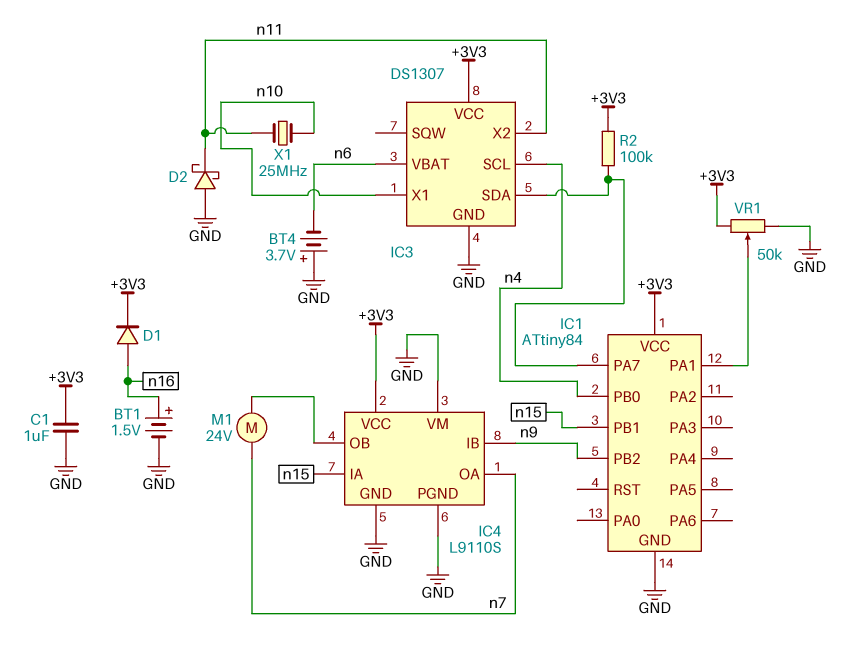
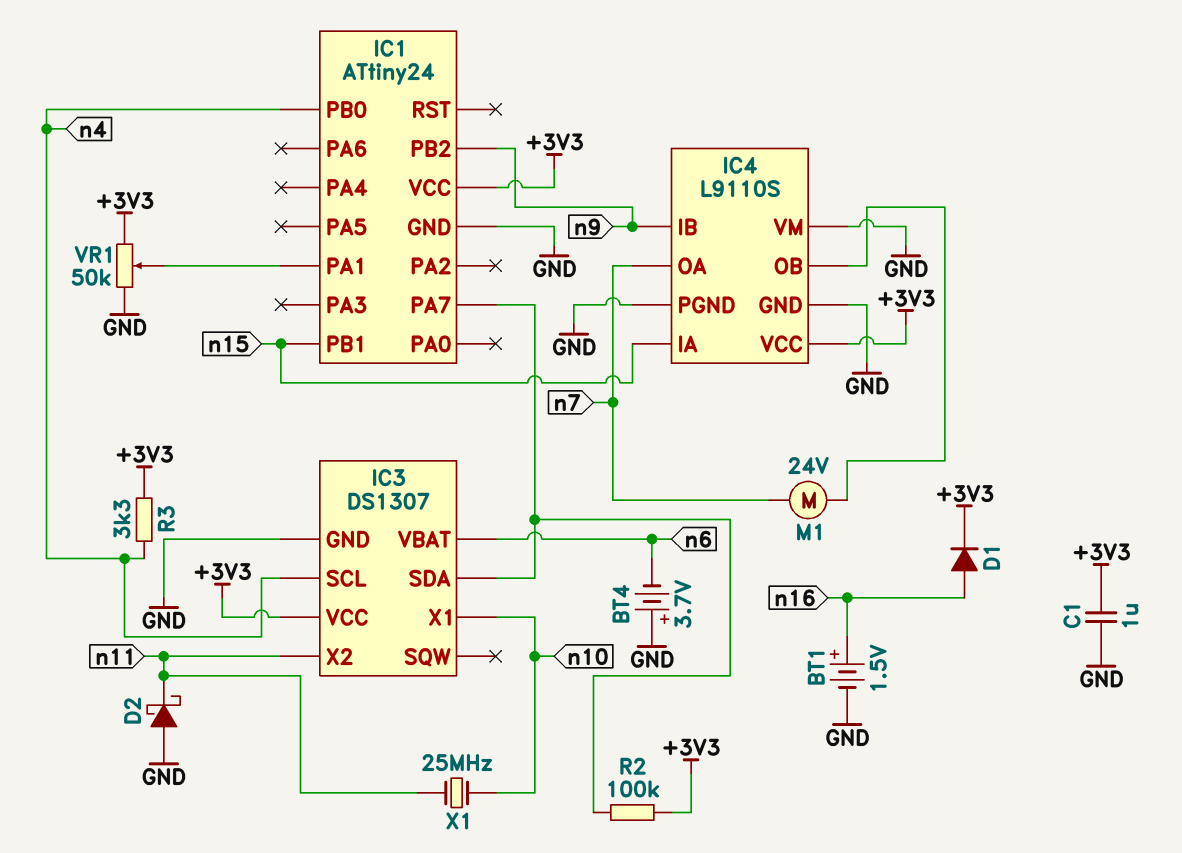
IC1: ATtiny84 -> ATtiny24
R3: none -> 3.3k (+3V3, n4)

